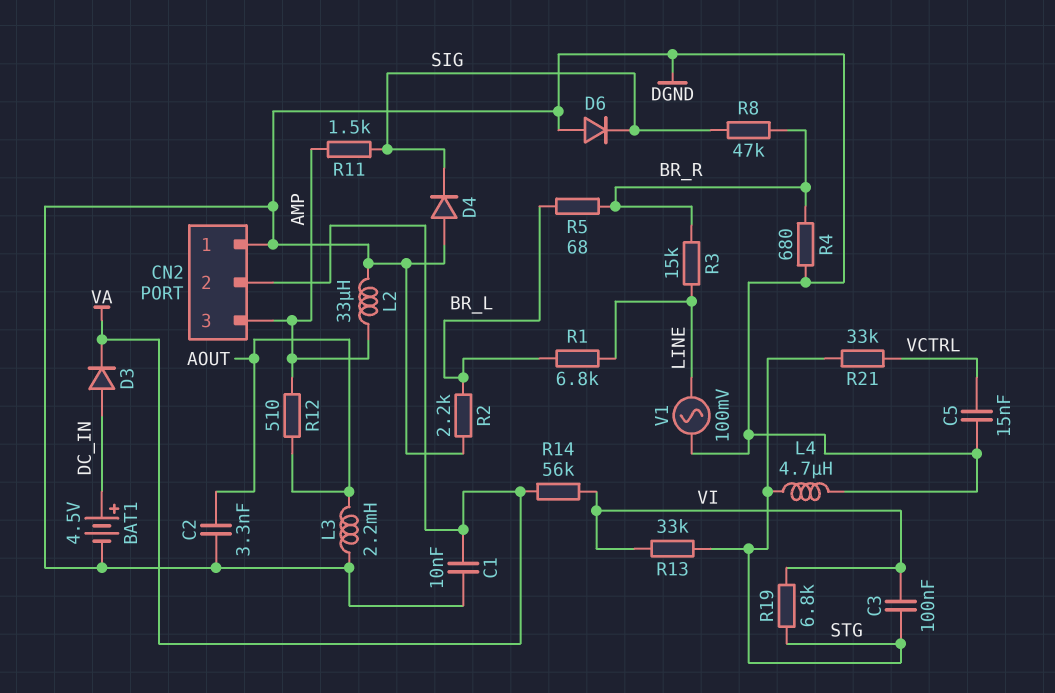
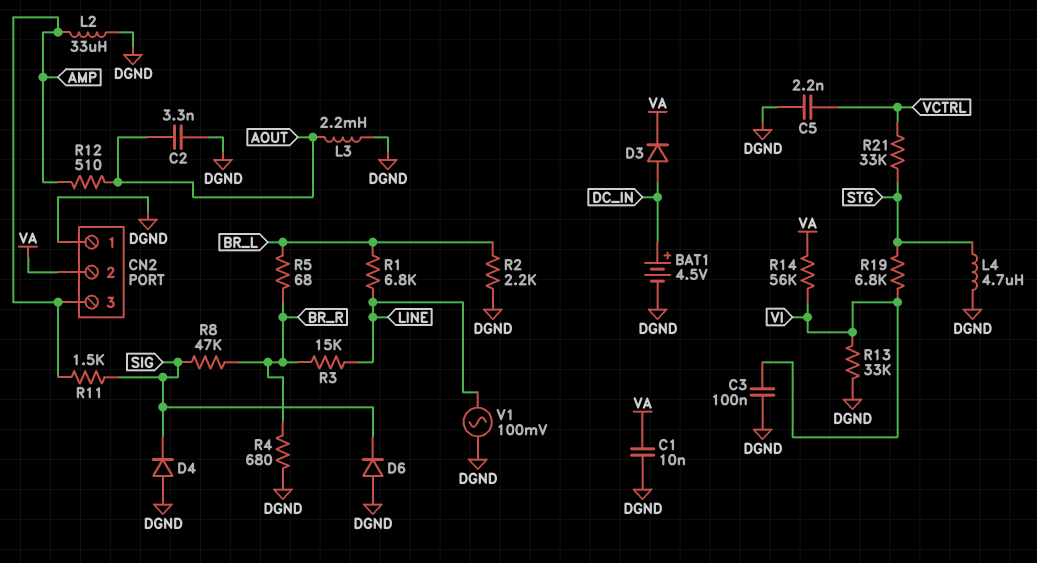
C3: 100nF (STG, VI) -> 100nF (DGND, VI)
C5: 15nF (DGND, VCTRL) -> 2.2nF (DGND, VCTRL)
R13: 33k (STG, VI) -> 33k (DGND, VI)

